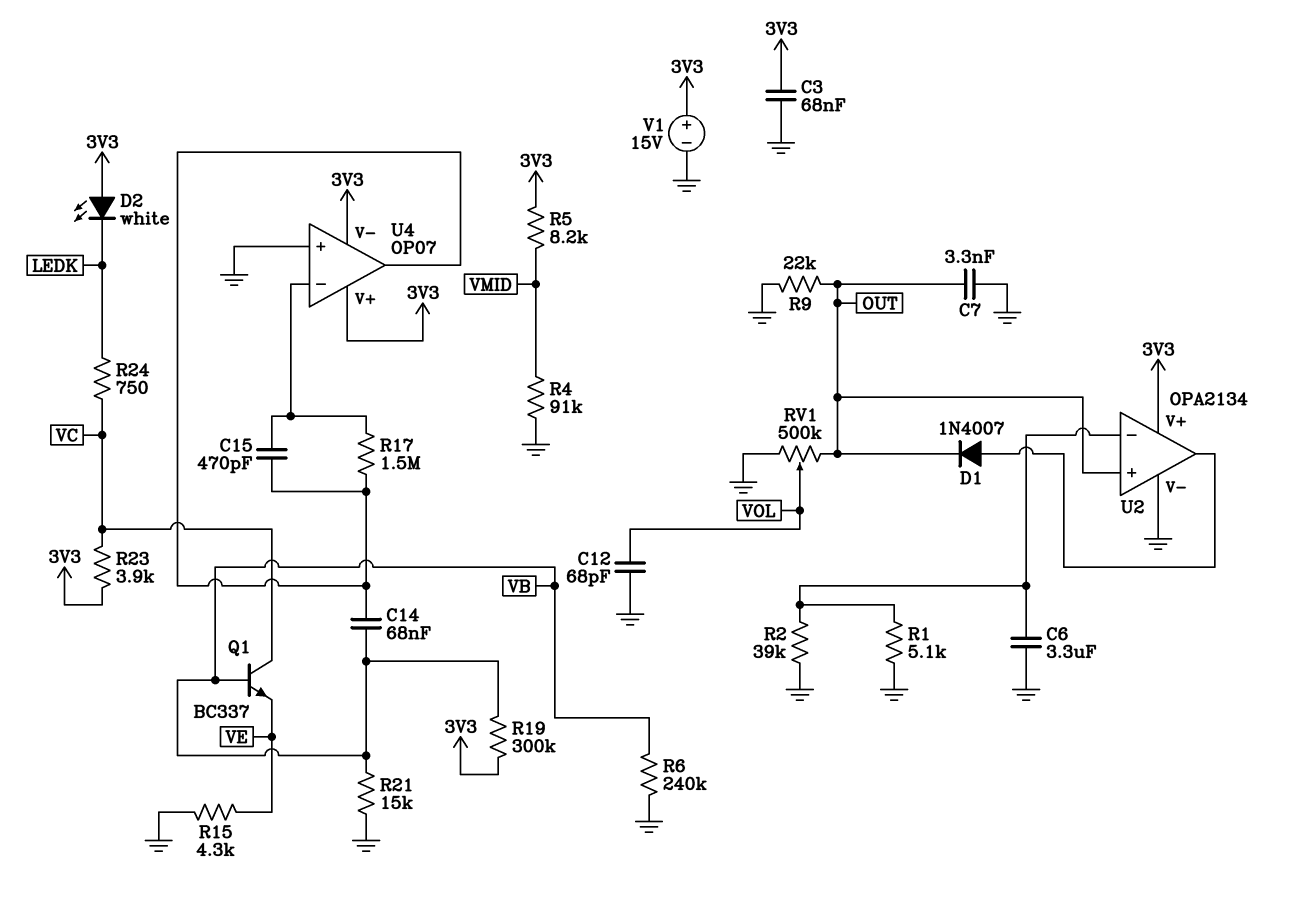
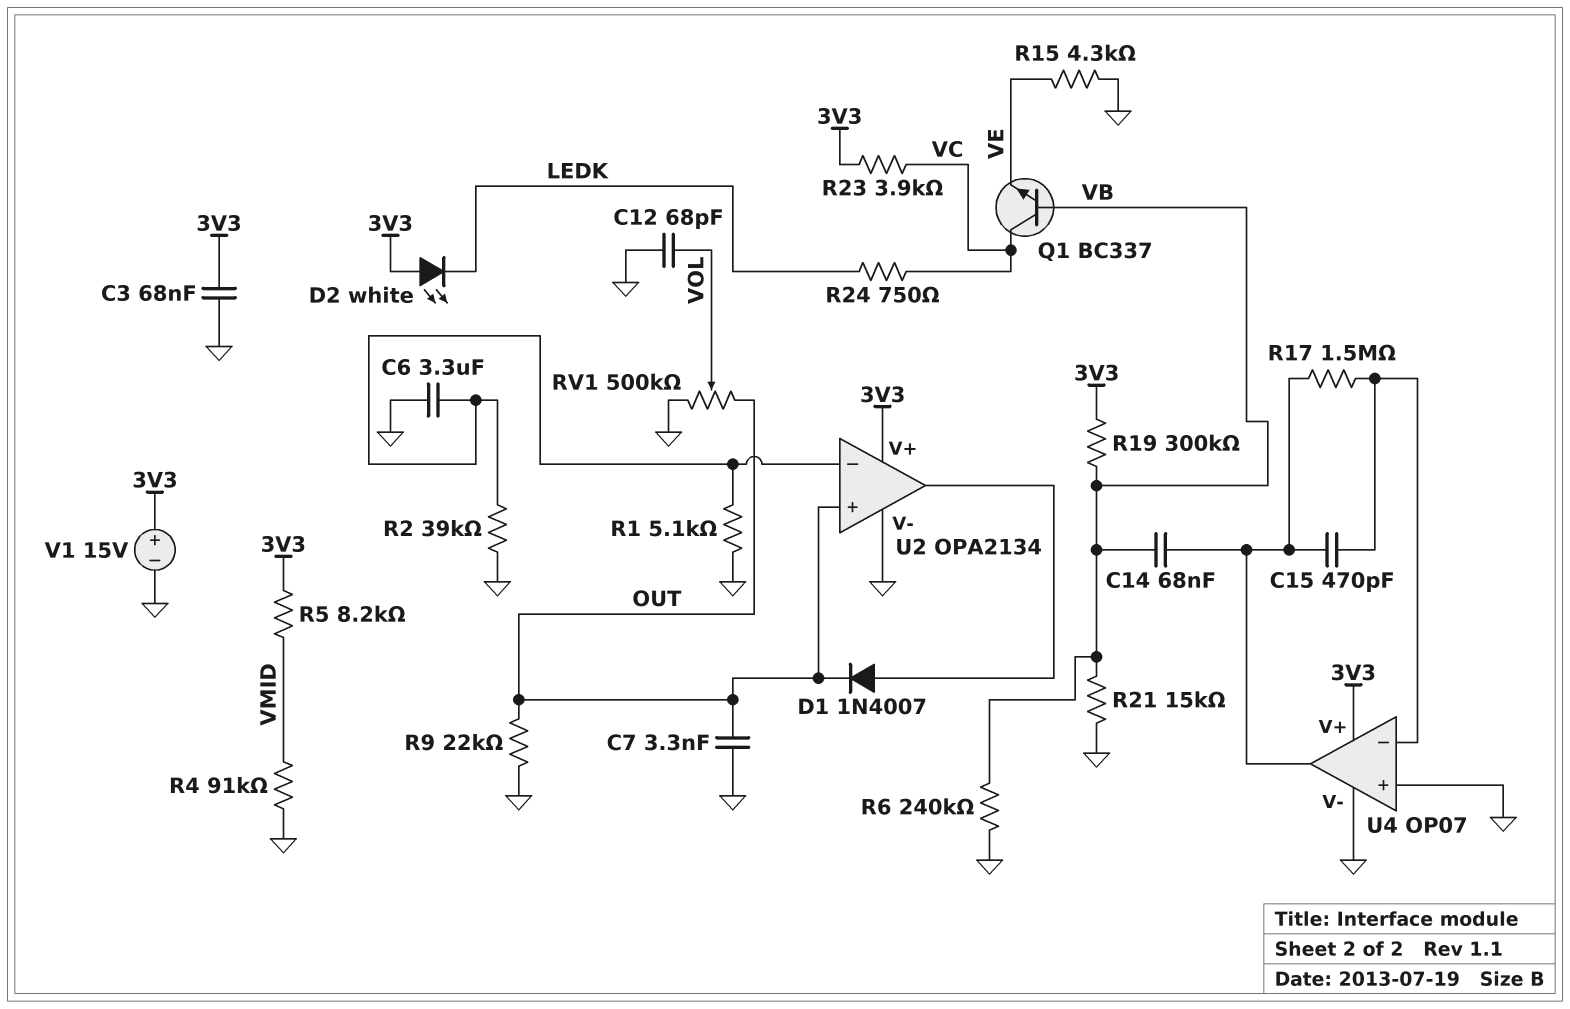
U4 pin V-: 3V3 -> GND

